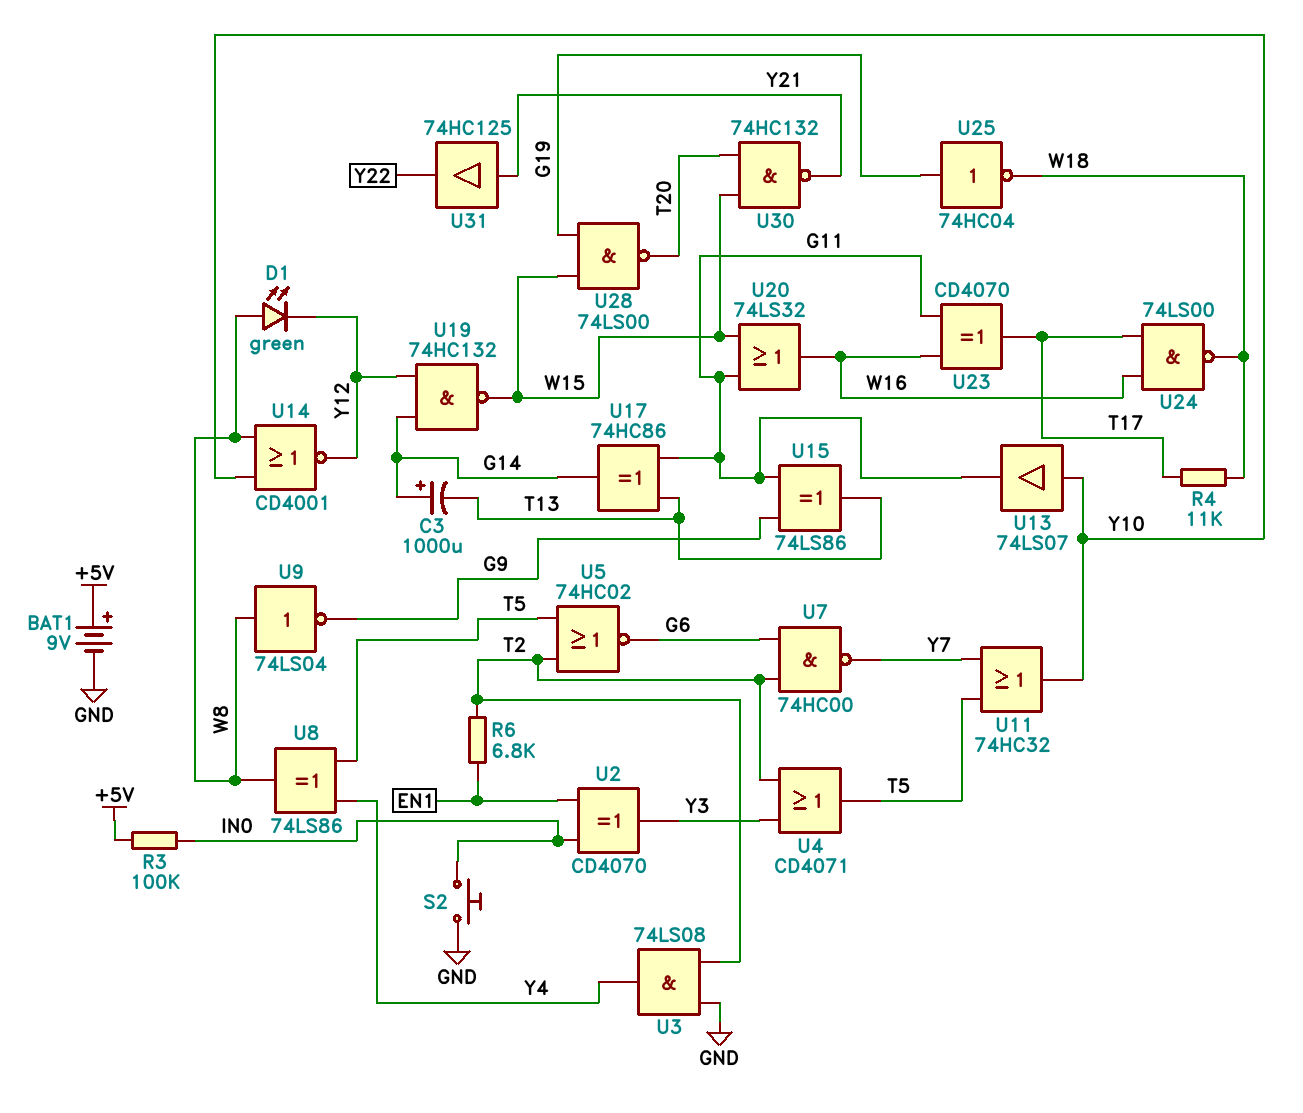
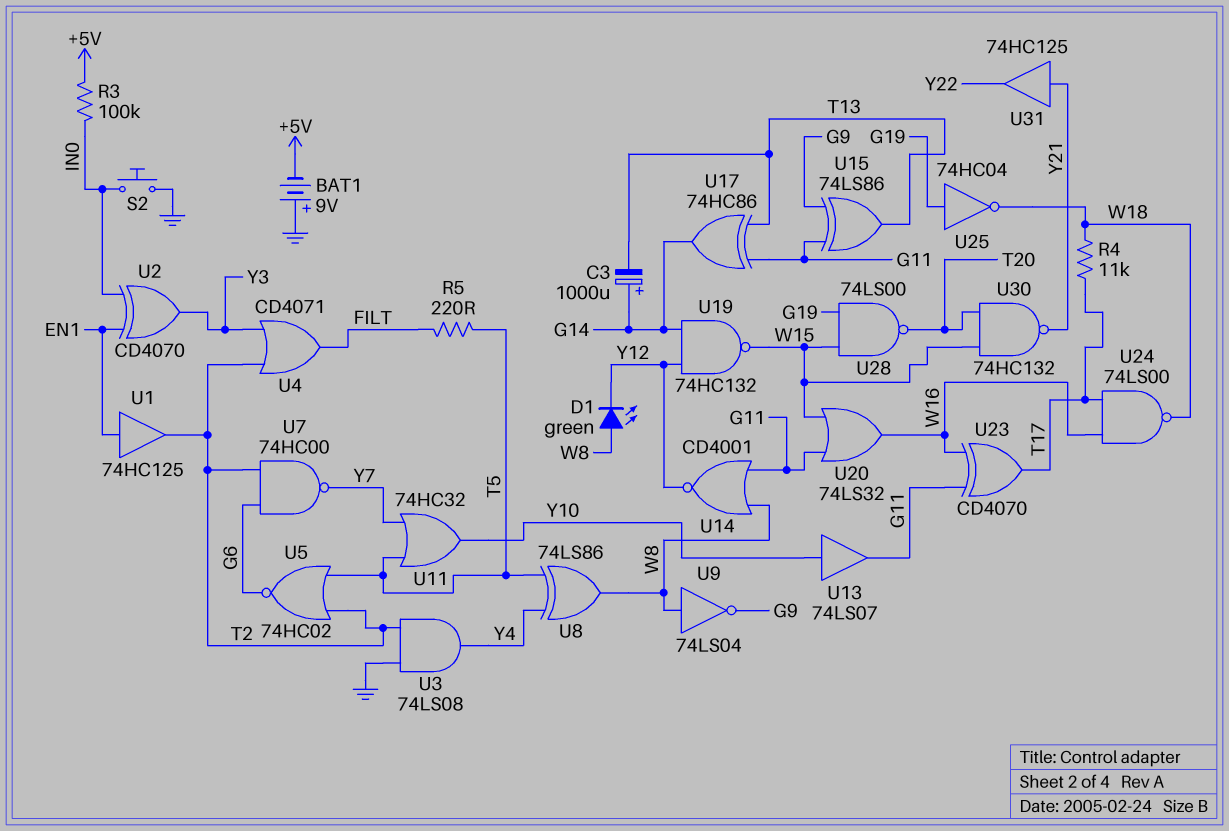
BAT1: 9V (plus +5V, minus GND) -> 9V (plus GND, minus +5V)
R5: none -> 220 (FILT, T5)
R6: 6.8k (EN1, T2) -> none
U1: none -> buffer 74HC125 (in EN1, out T2)
U4: OR CD4071 (in T2, in Y3, out T5) -> OR CD4071 (in T2, in Y3, out FILT)
U14: NOR CD4001 (in W8, in Y10, out Y12) -> NOR CD4001 (in G11, in W8, out Y12)

